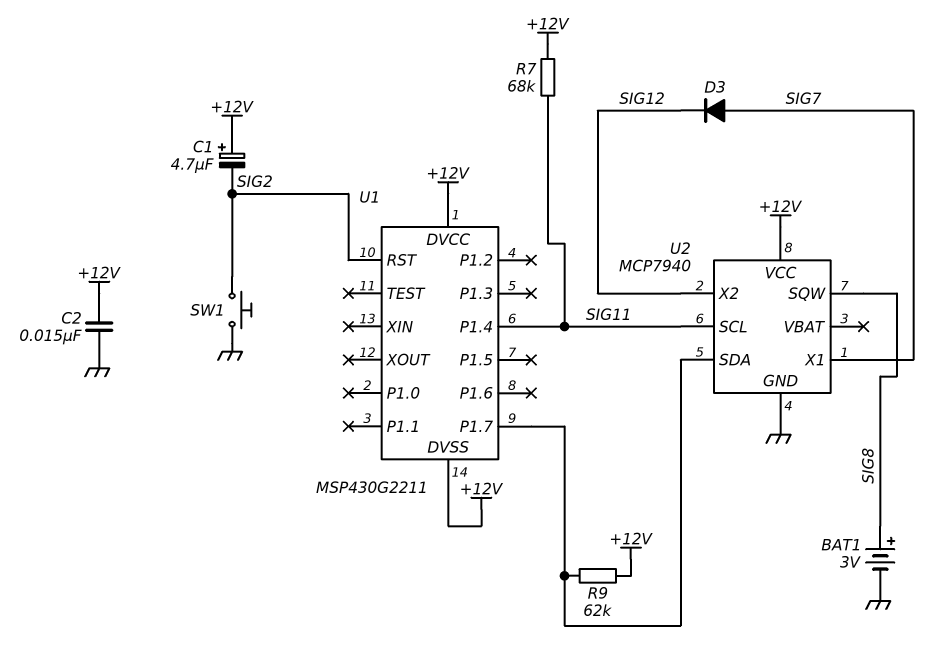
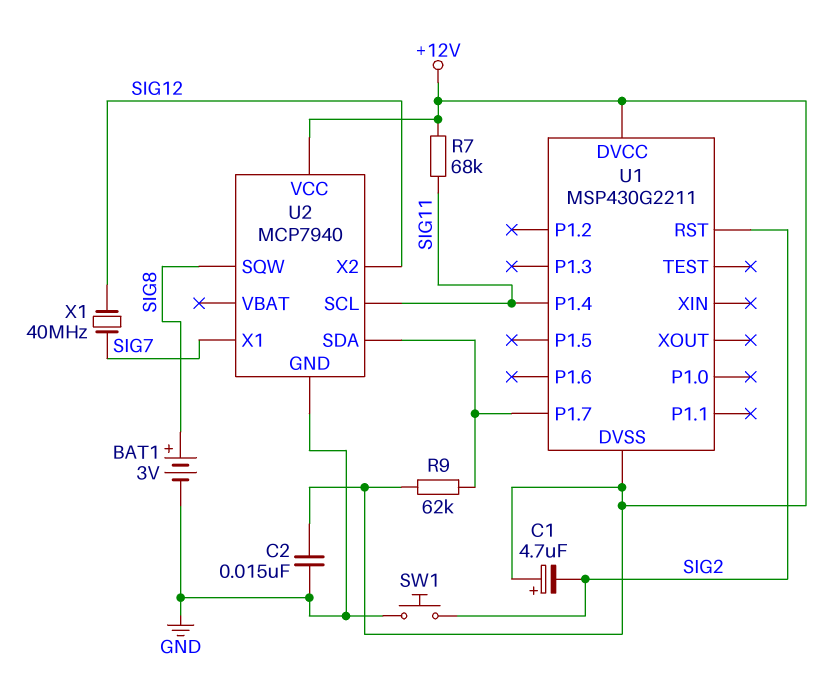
D3: diode (A SIG7, K SIG12) -> none
X1: none -> 40MHz (SIG7, SIG12)

